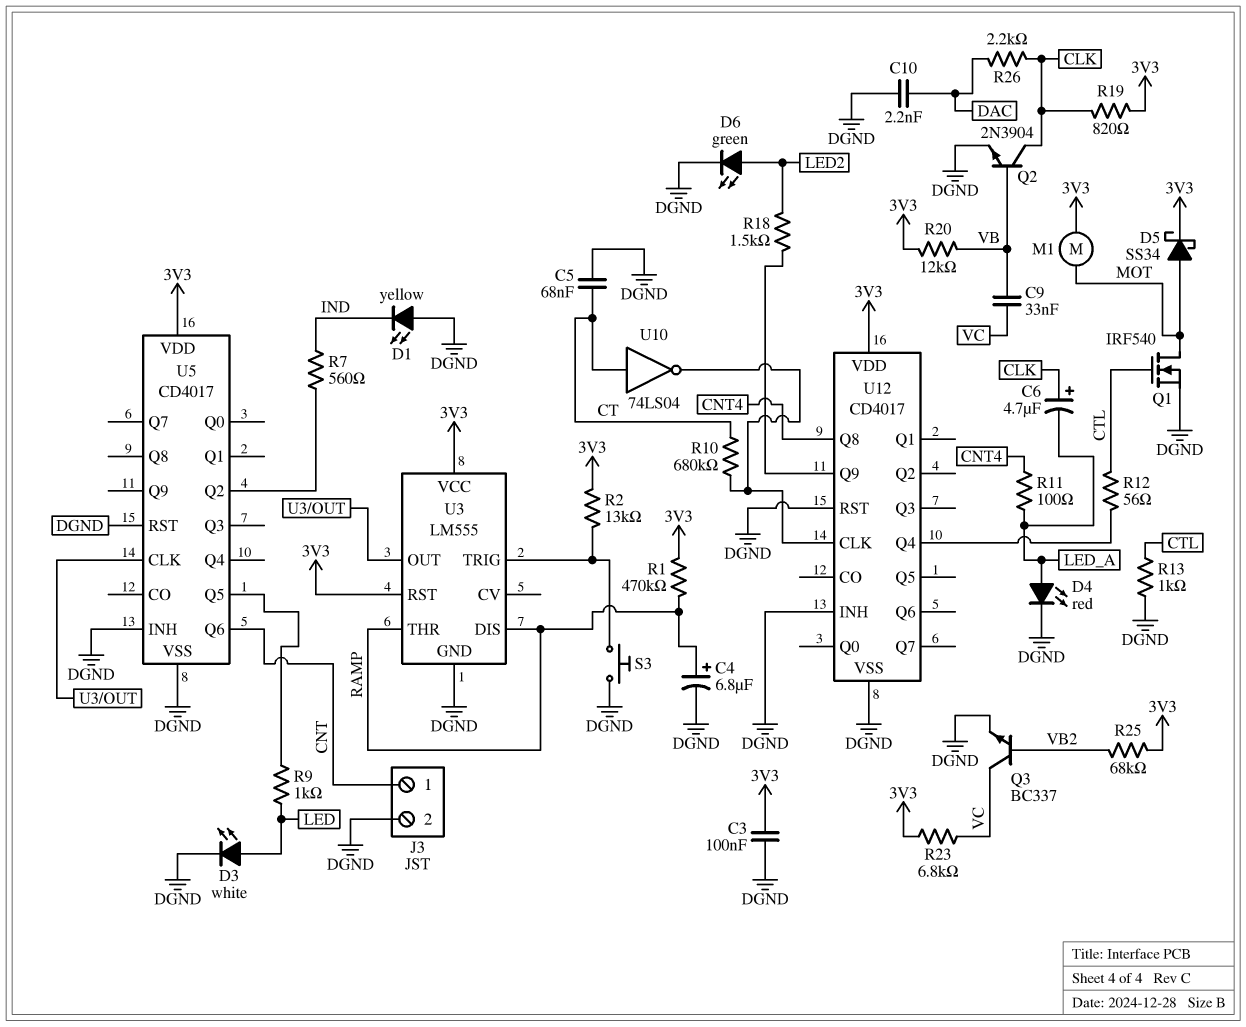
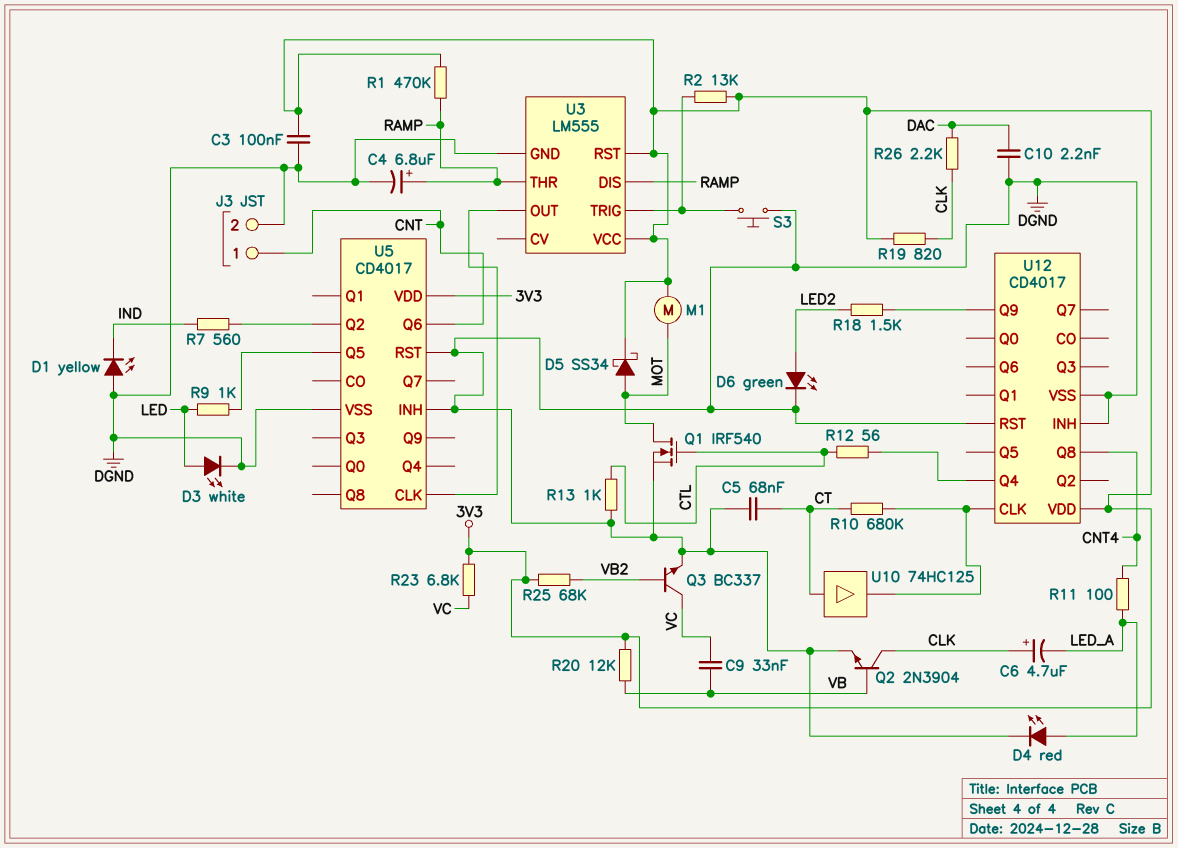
U10: NOT 74LS04 (in CT, out U12/CLK) -> buffer 74HC125 (in CT, out U12/CLK)

